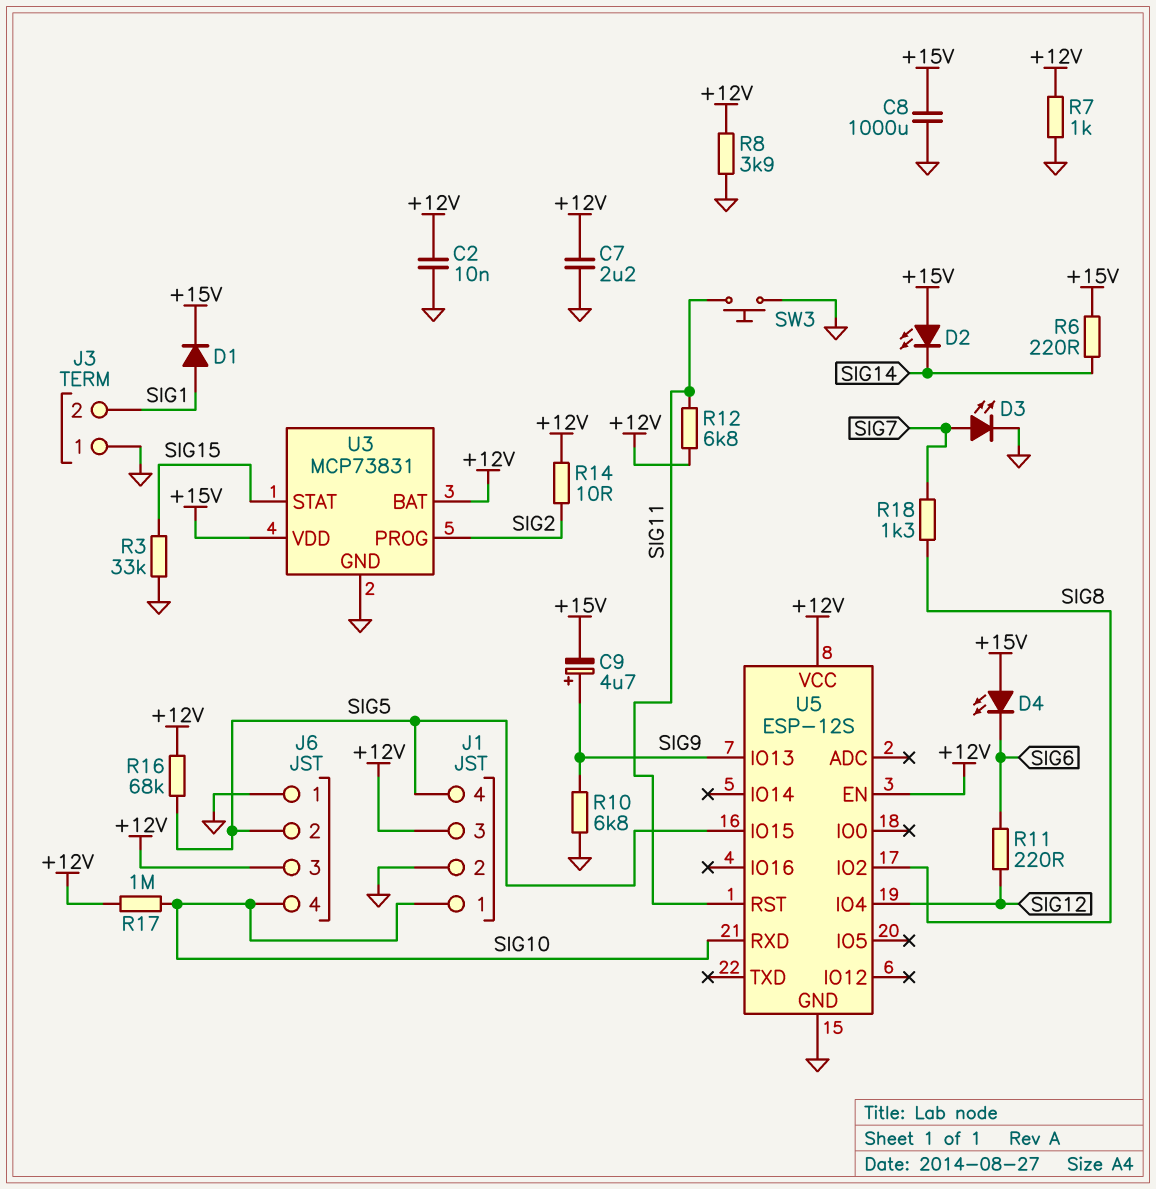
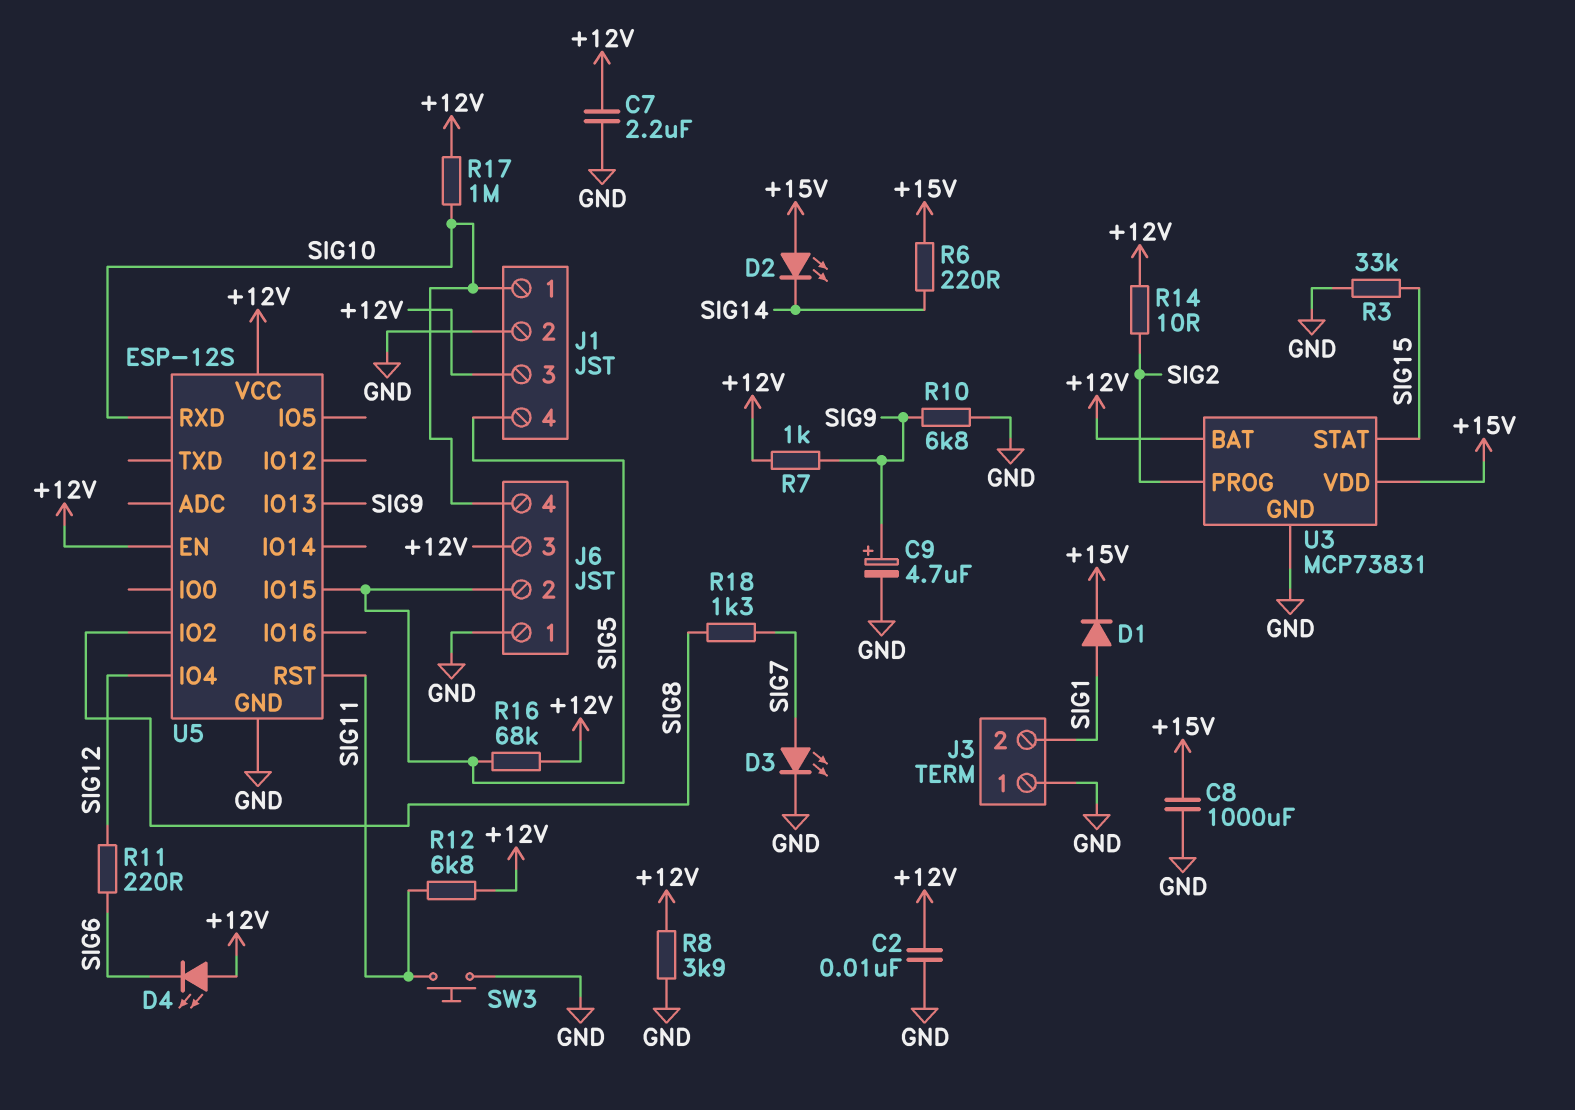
C9: 4.7uF (plus SIG9, minus +15V) -> 4.7uF (plus SIG9, minus GND)
D4: LED (A +15V, K SIG6) -> LED (A +12V, K SIG6)
R7: 1k (+12V, GND) -> 1k (+12V, SIG9)

